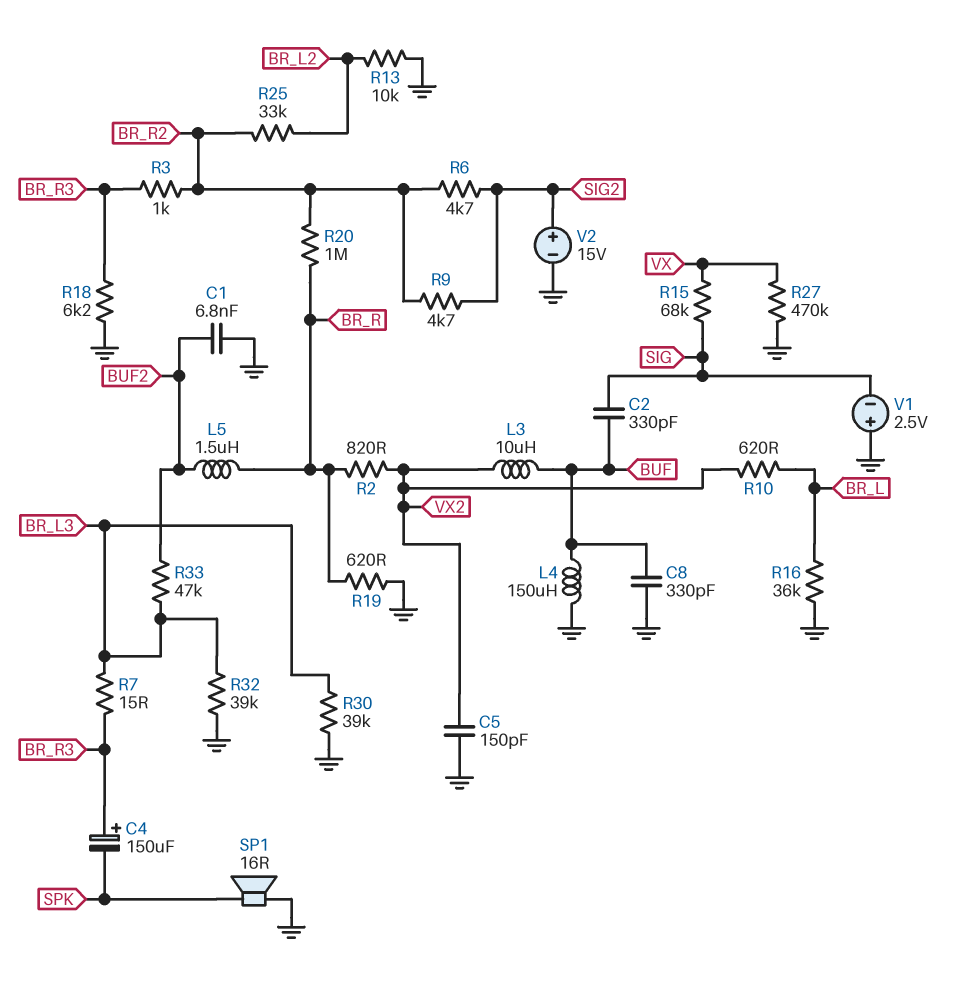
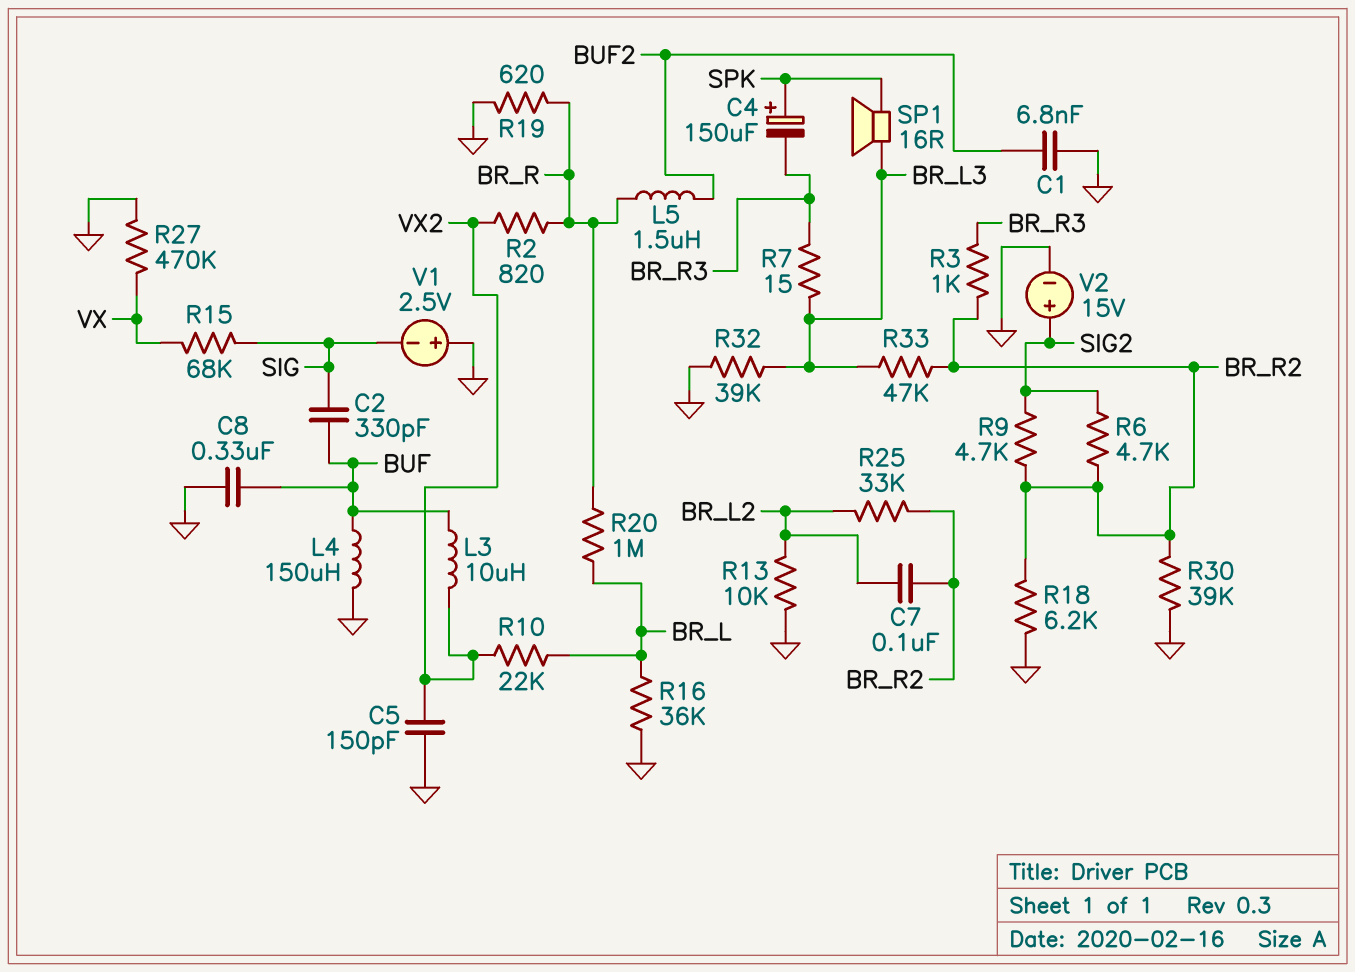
C4: 150uF (plus BR_R3, minus SPK) -> 150uF (plus SPK, minus BR_R3)
C7: none -> 100nF (BR_L2, BR_R2)
C8: 330pF (BUF, GND) -> 330nF (BUF, GND)
R10: 620 (BR_L, VX2) -> 22k (BR_L, VX2)
R18: 6.2k (BR_R3, GND) -> 6.2k (BR_R2, GND)
R20: 1M (BR_R, BR_R2) -> 1M (BR_L, BR_R)
R30: 39k (BR_L3, GND) -> 39k (BR_R2, GND)
R33: 47k (BR_L3, BUF2) -> 47k (BR_L3, BR_R2)
SP1: speaker 16R (GND, SPK) -> speaker 16R (BR_L3, SPK)

